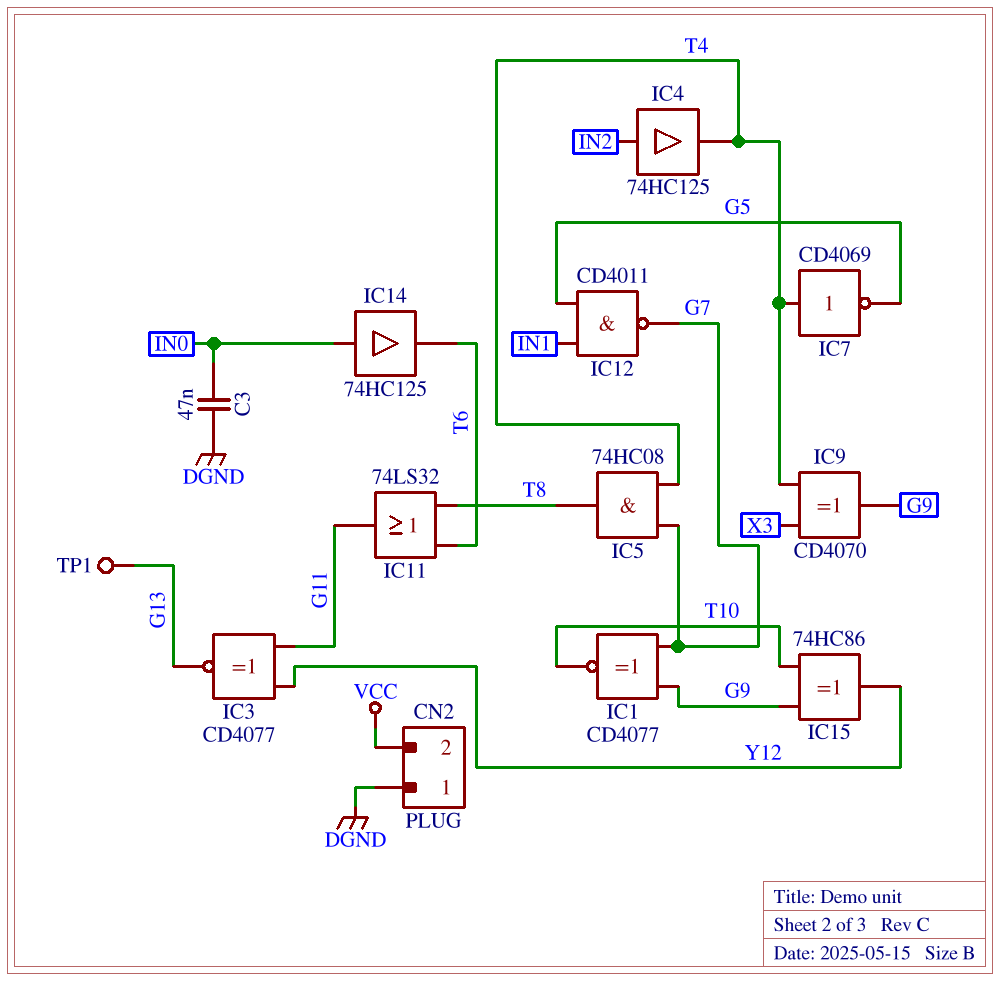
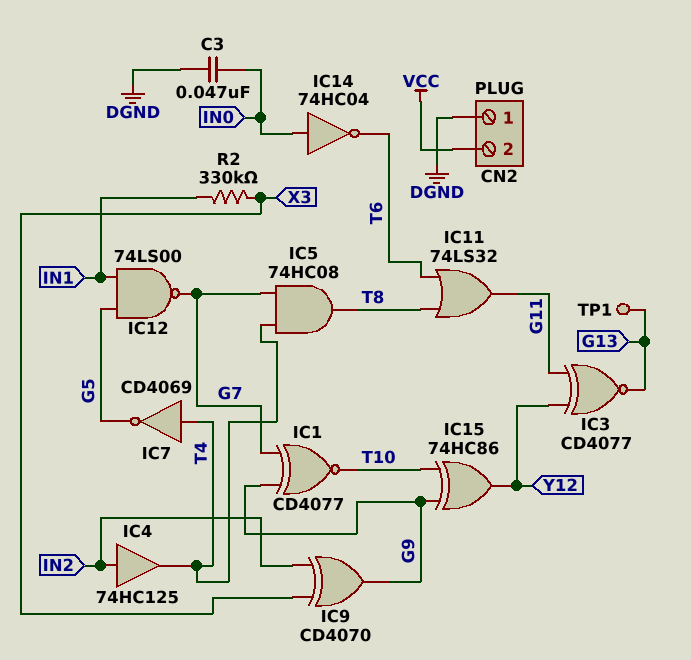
IC9: XOR CD4070 (in T4, in X3, out G9) -> XOR CD4070 (in IN2, in X3, out G9)
IC12: NAND CD4011 (in G5, in IN1, out G7) -> NAND 74LS00 (in G5, in IN1, out G7)
IC14: buffer 74HC125 (in IN0, out T6) -> NOT 74HC04 (in IN0, out T6)
R2: none -> 330k (IN1, X3)

